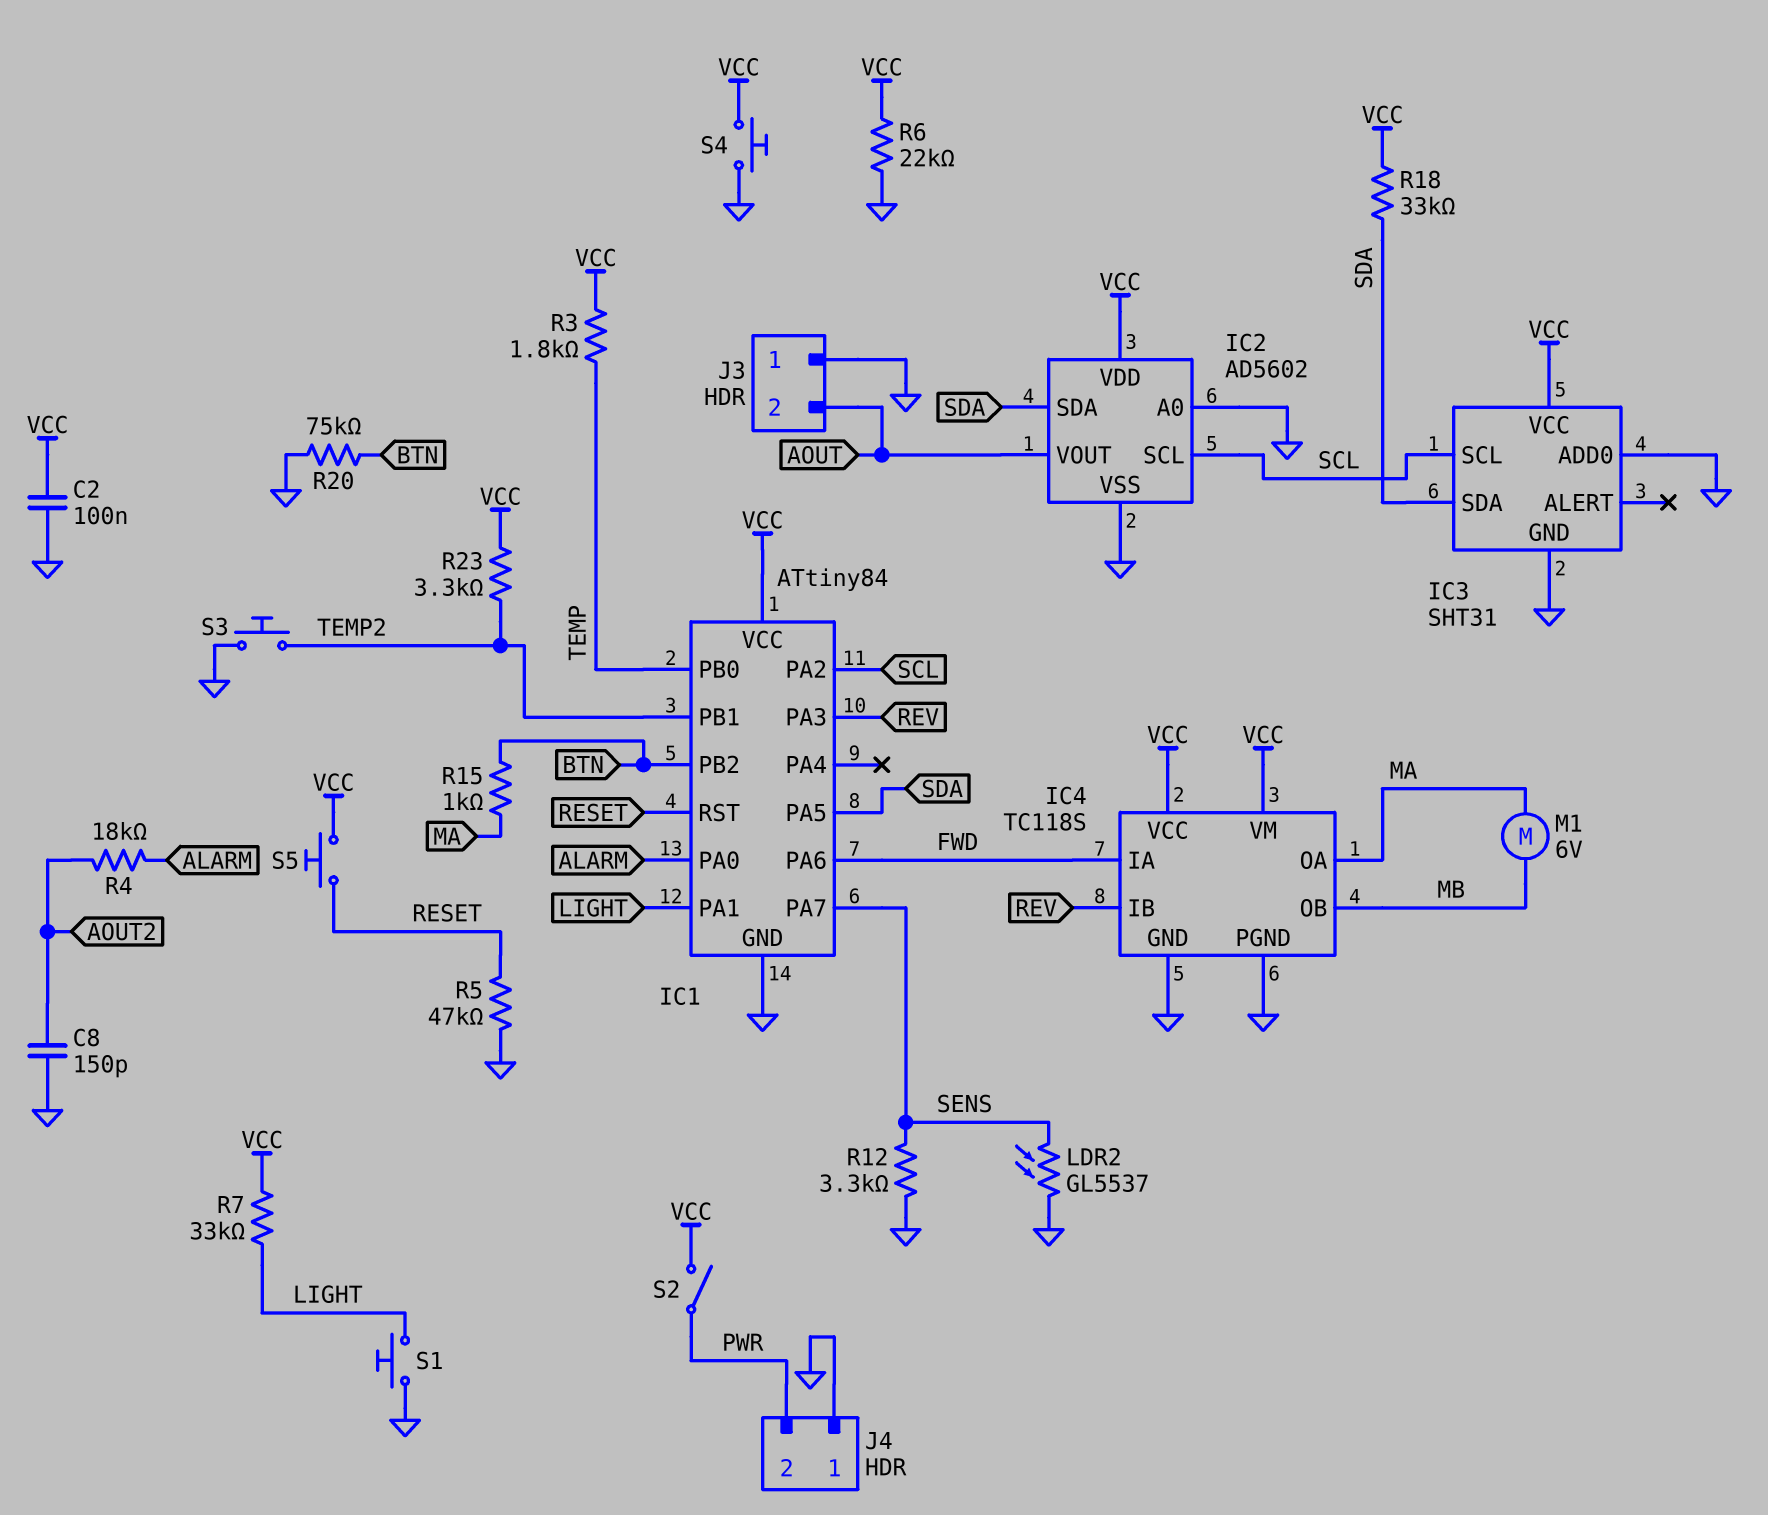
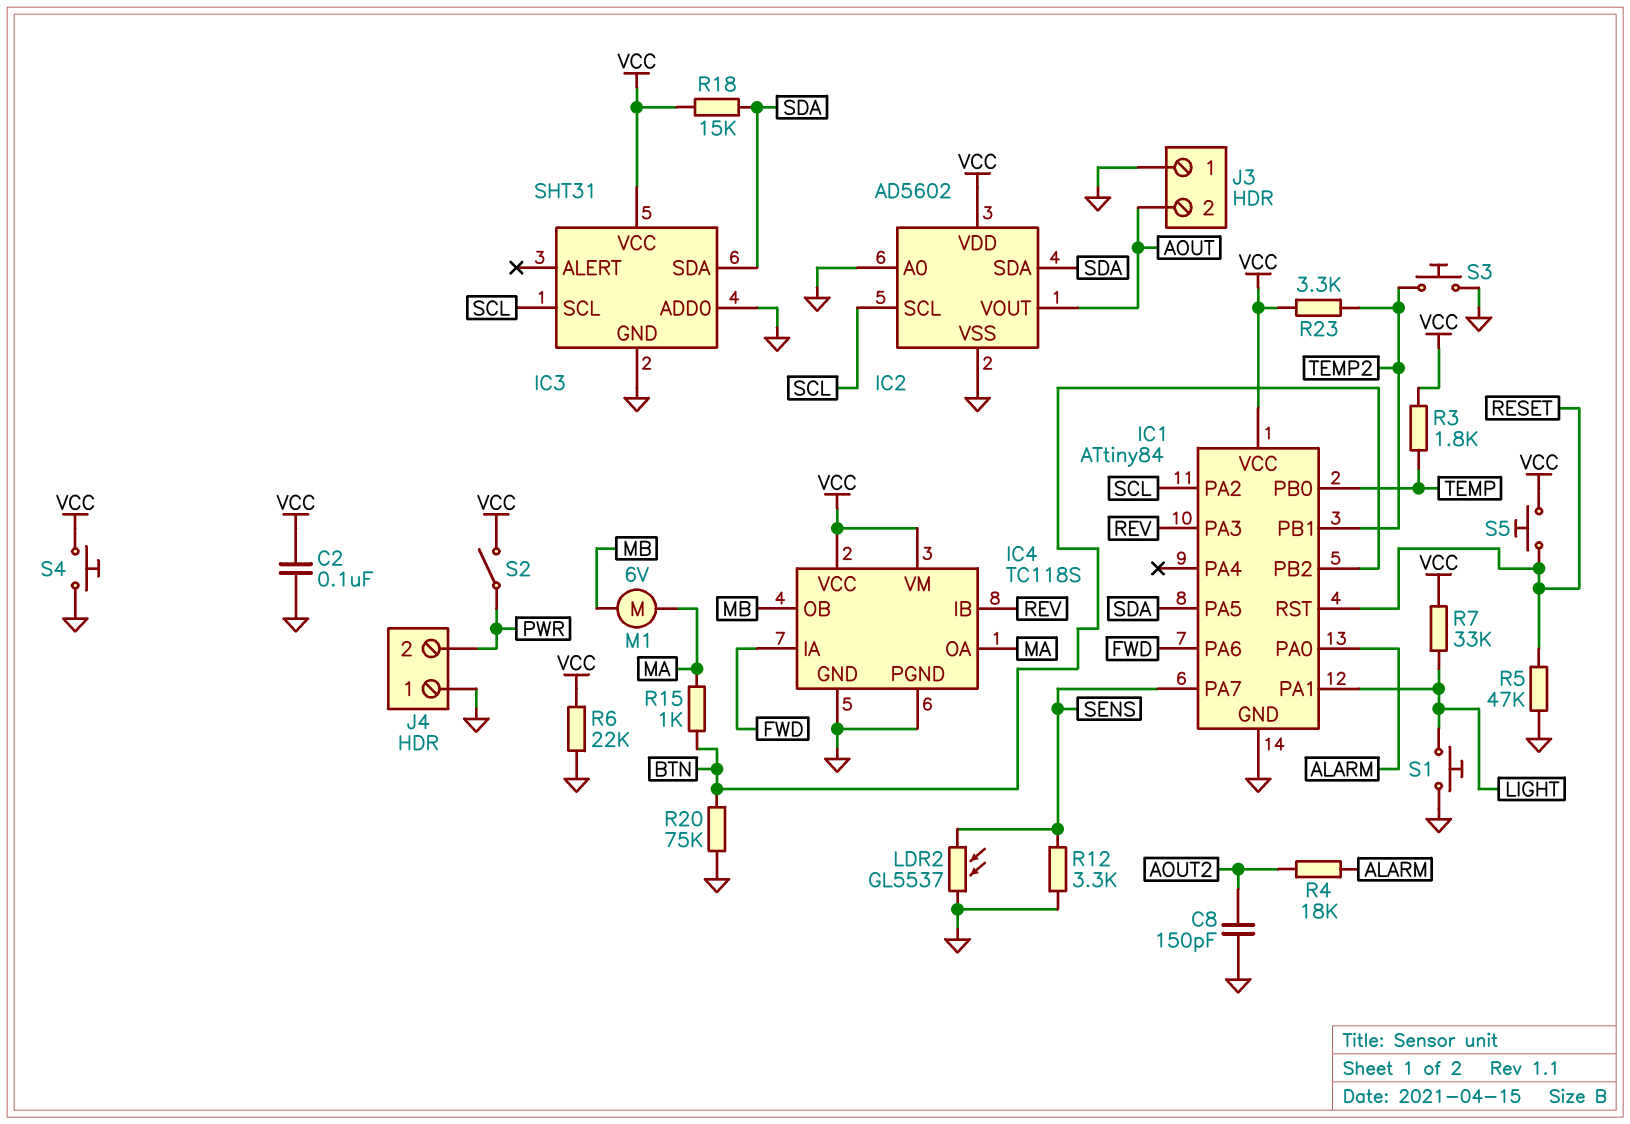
R18: 33k (SDA, VCC) -> 15k (SDA, VCC)

